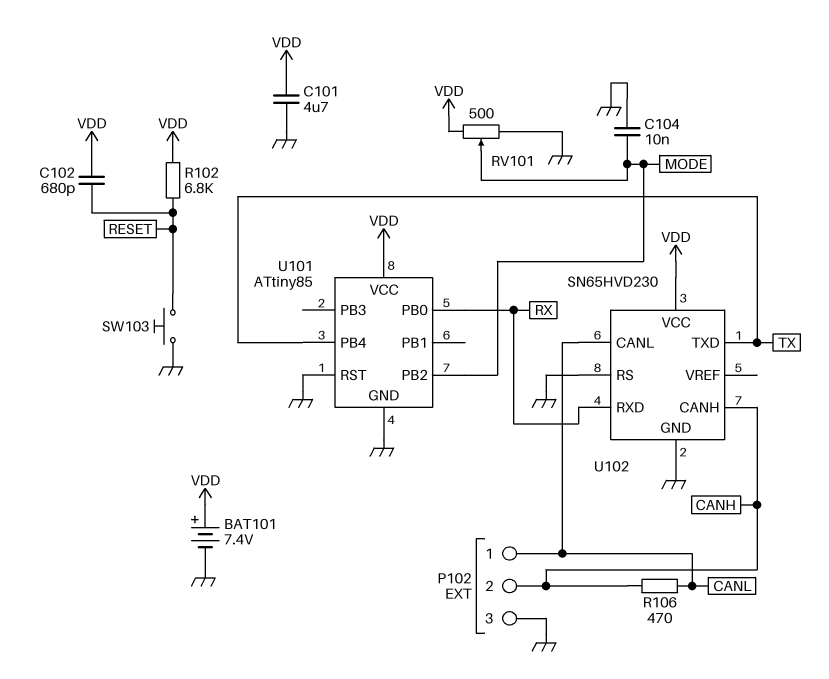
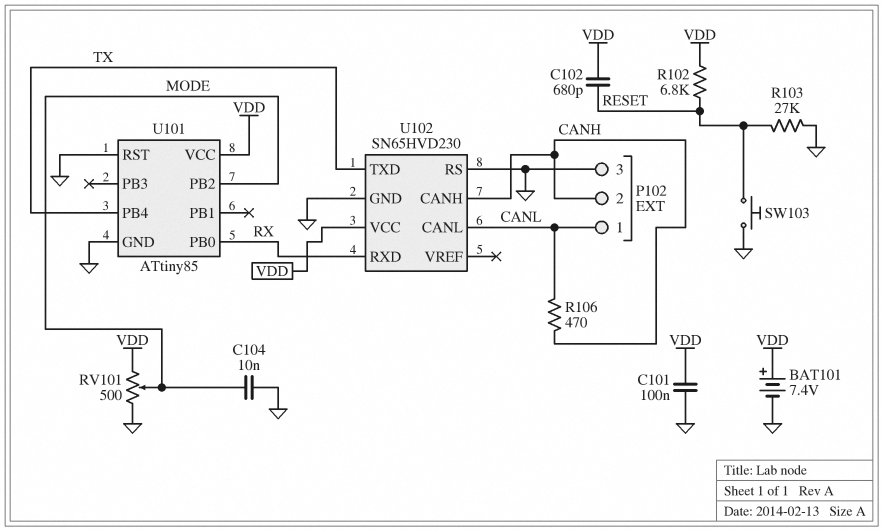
C101: 4.7uF (GND, VDD) -> 100nF (GND, VDD)
R103: none -> 27k (GND, RESET)

